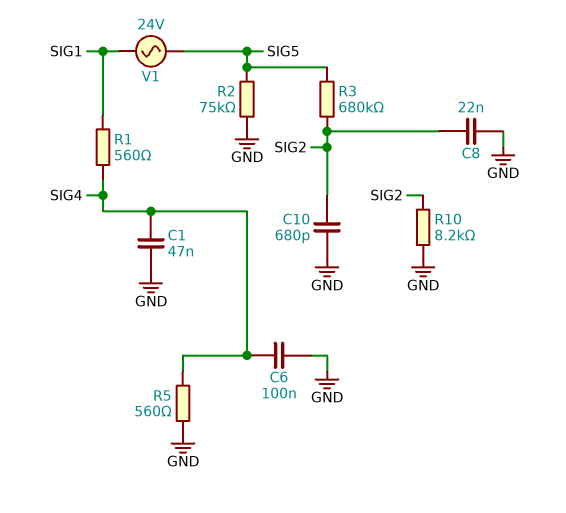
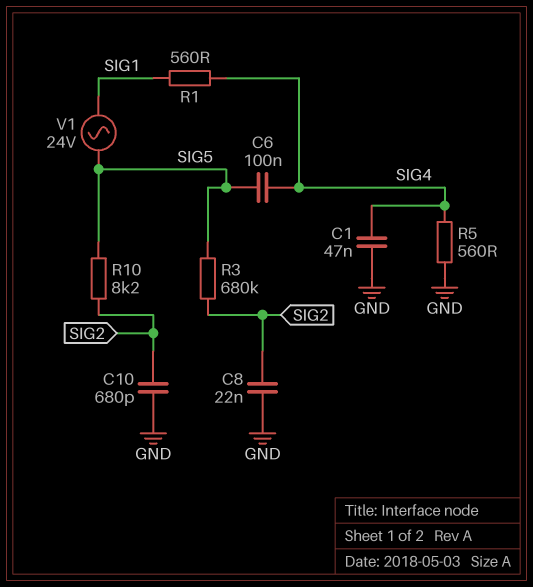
C6: 100nF (GND, SIG4) -> 100nF (SIG4, SIG5)
R2: 75k (GND, SIG5) -> none
R10: 8.2k (GND, SIG2) -> 8.2k (SIG2, SIG5)

